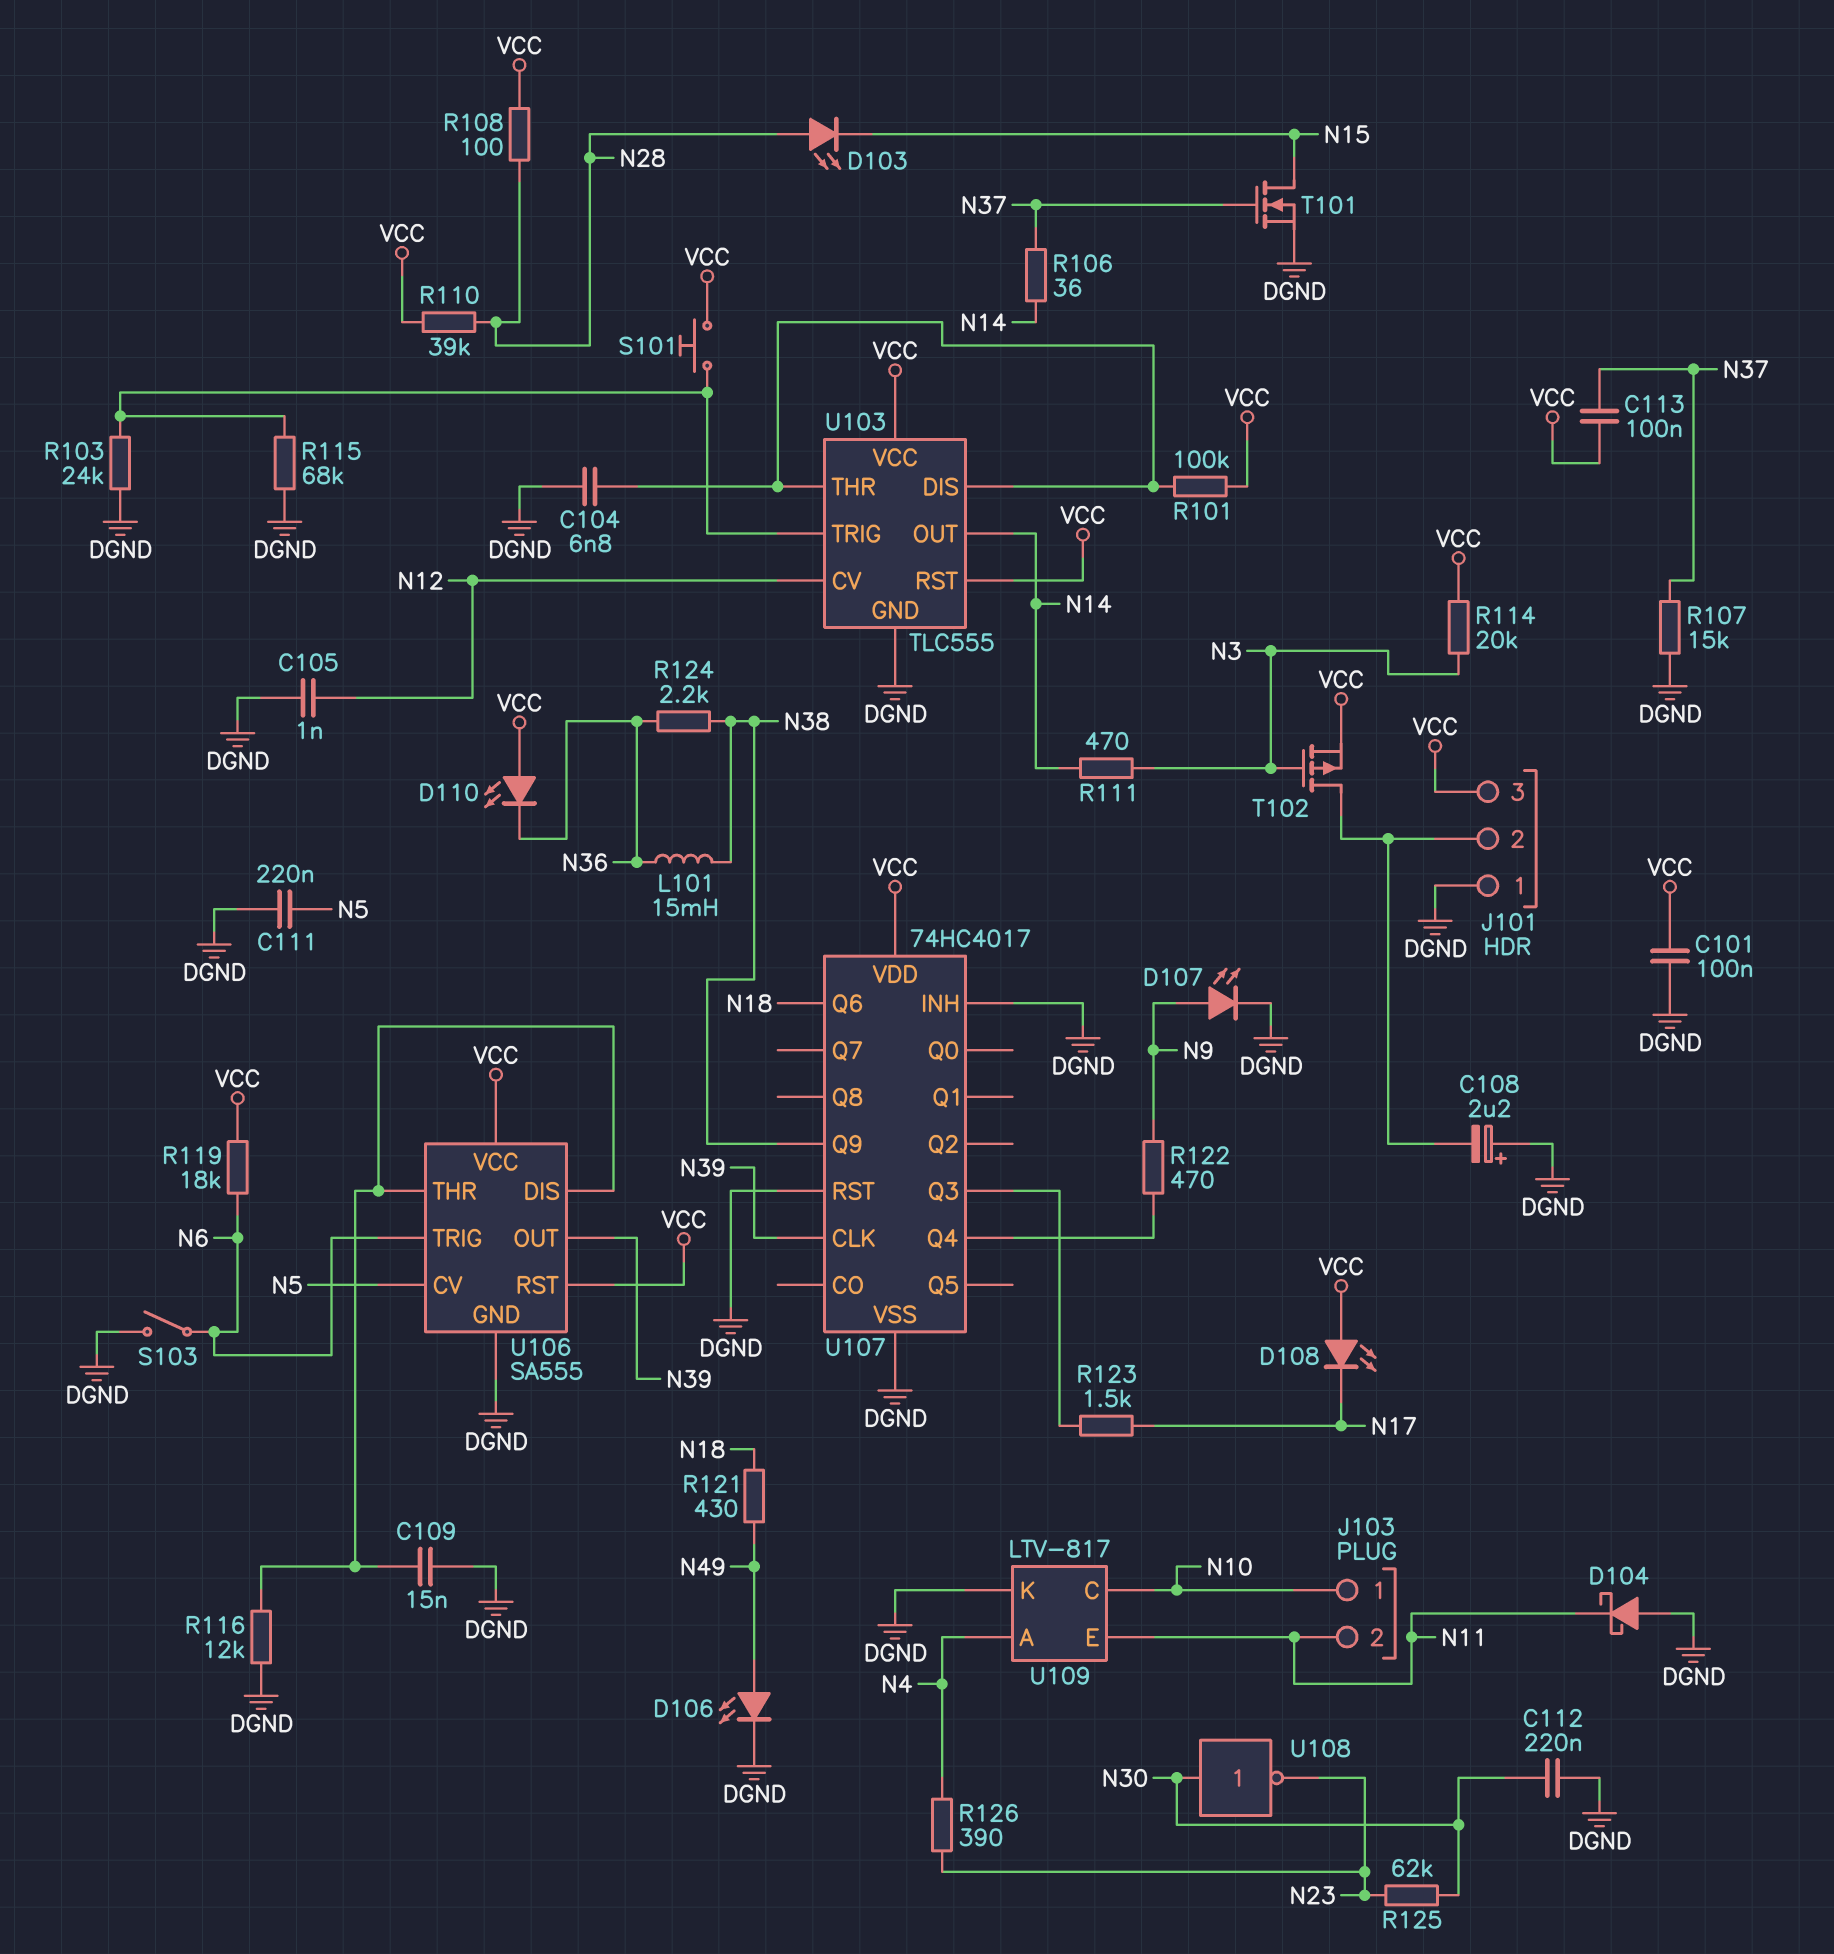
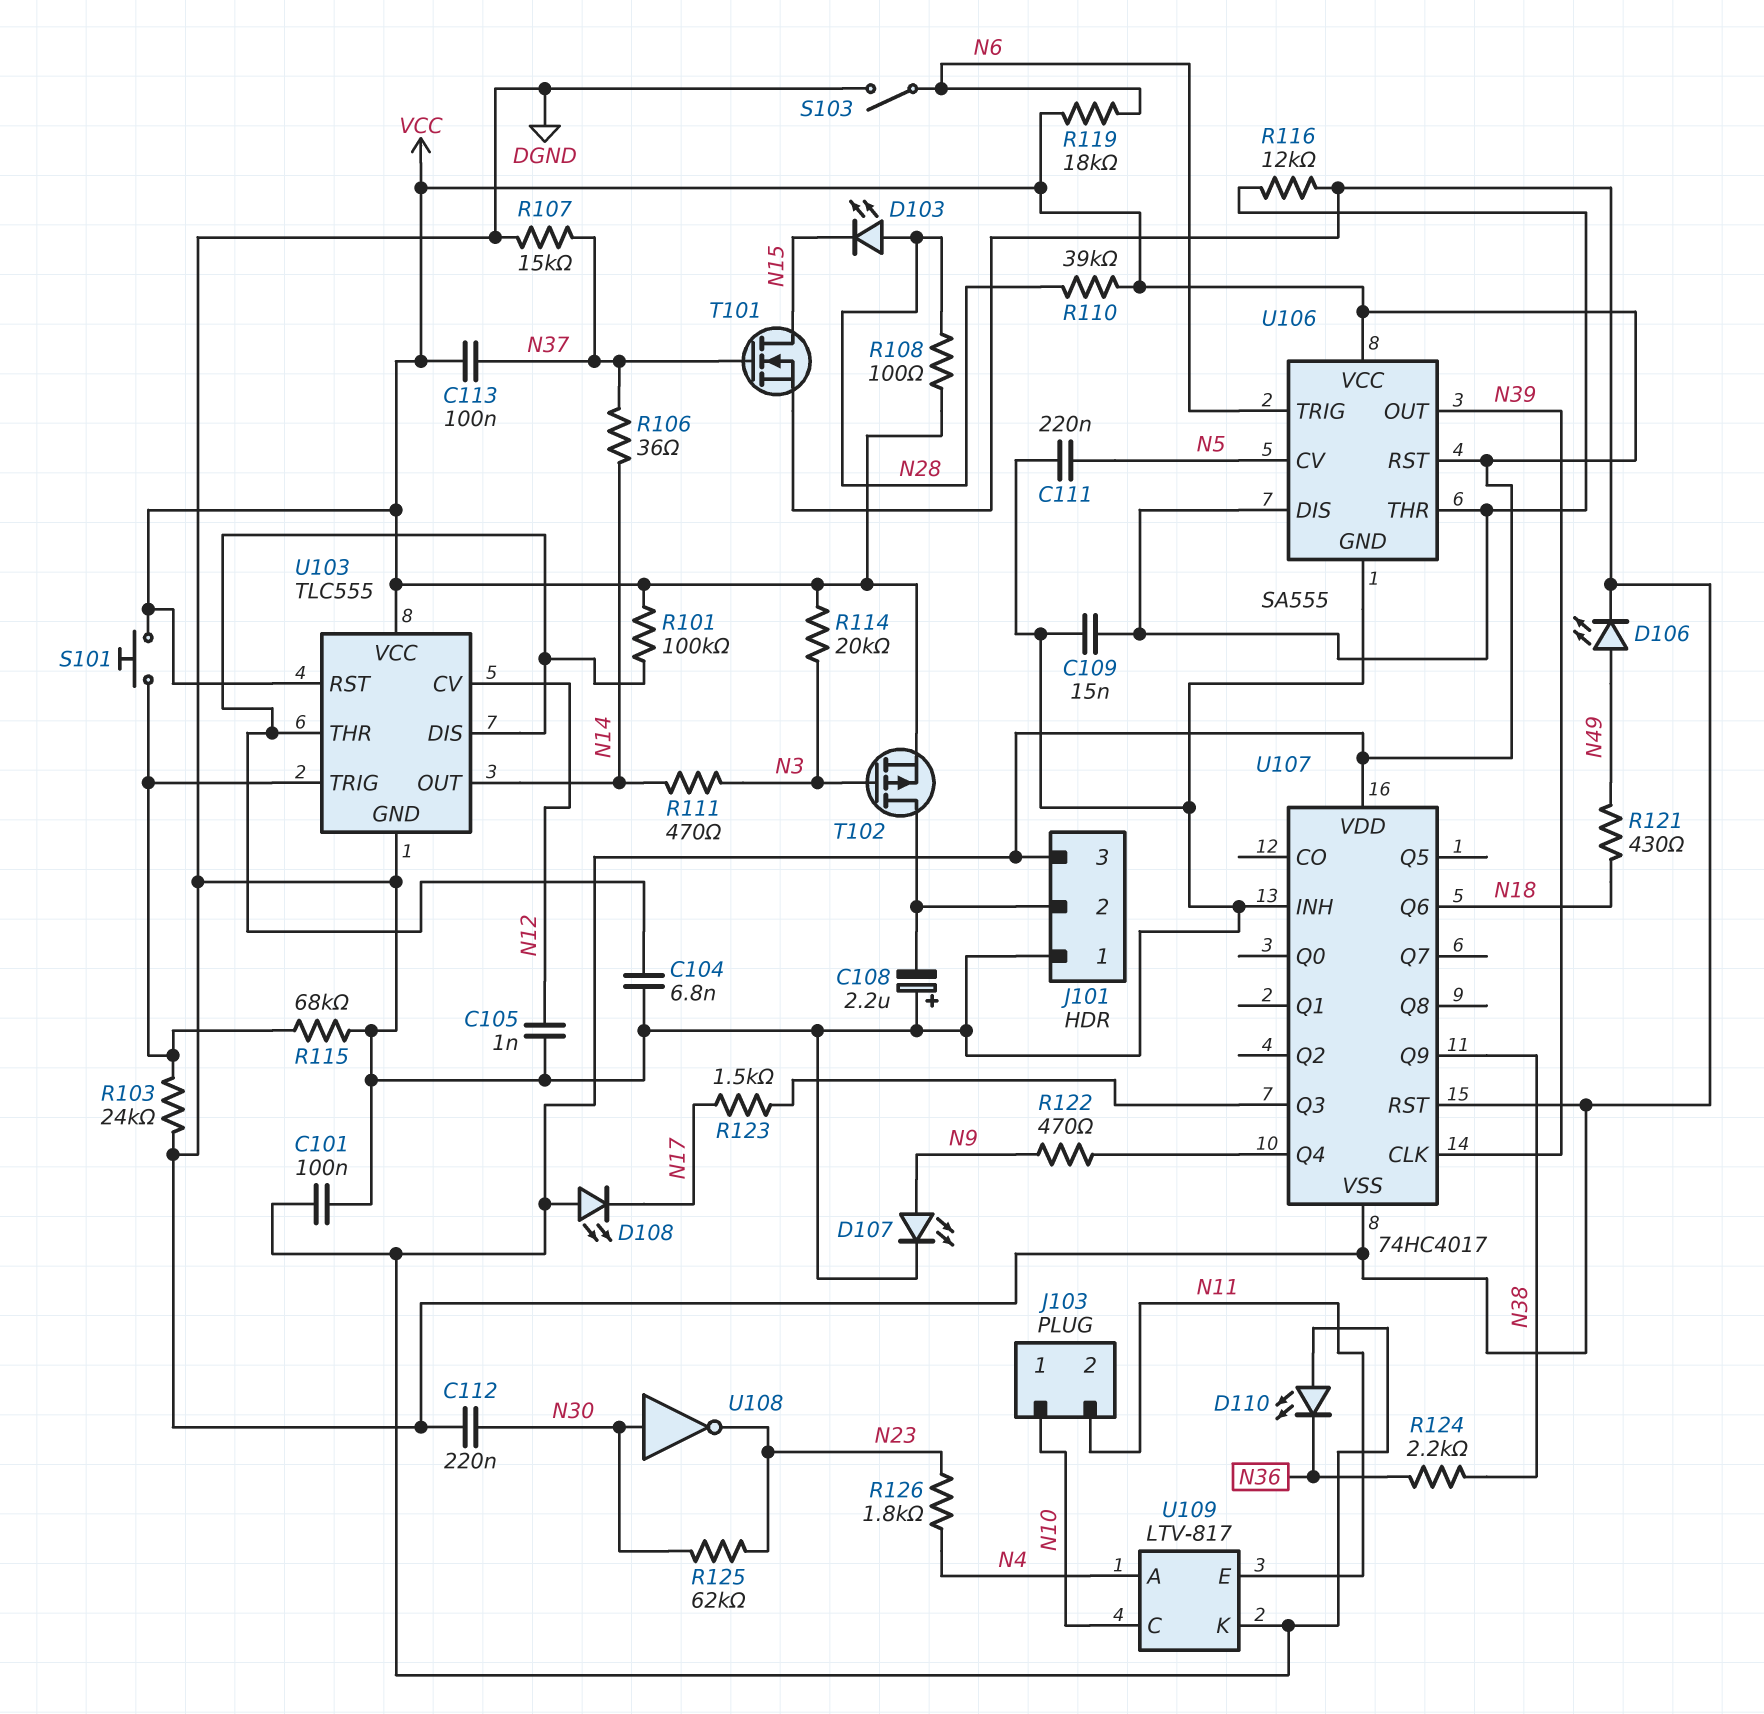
D104: schottky (A DGND, K N11) -> none
L101: 15mH (N36, N38) -> none
R126: 390 (N4, N23) -> 1.8k (N4, N23)
U109 pin K: DGND -> VCC

